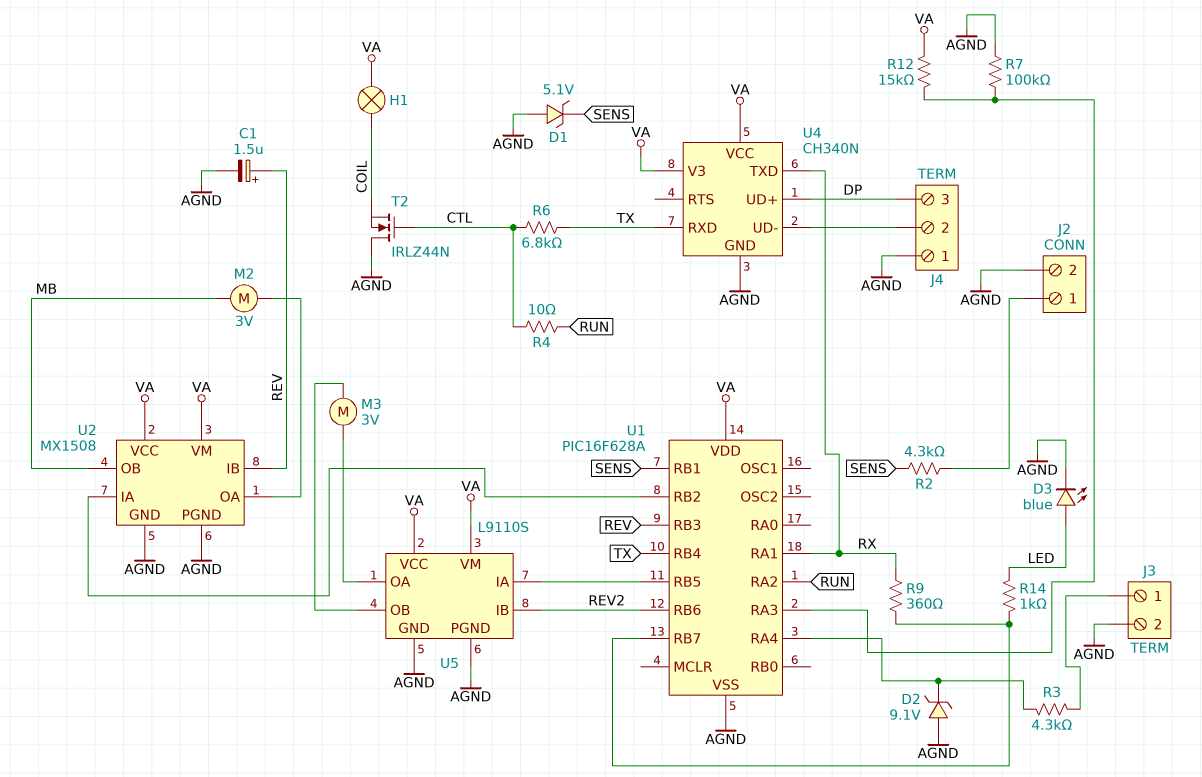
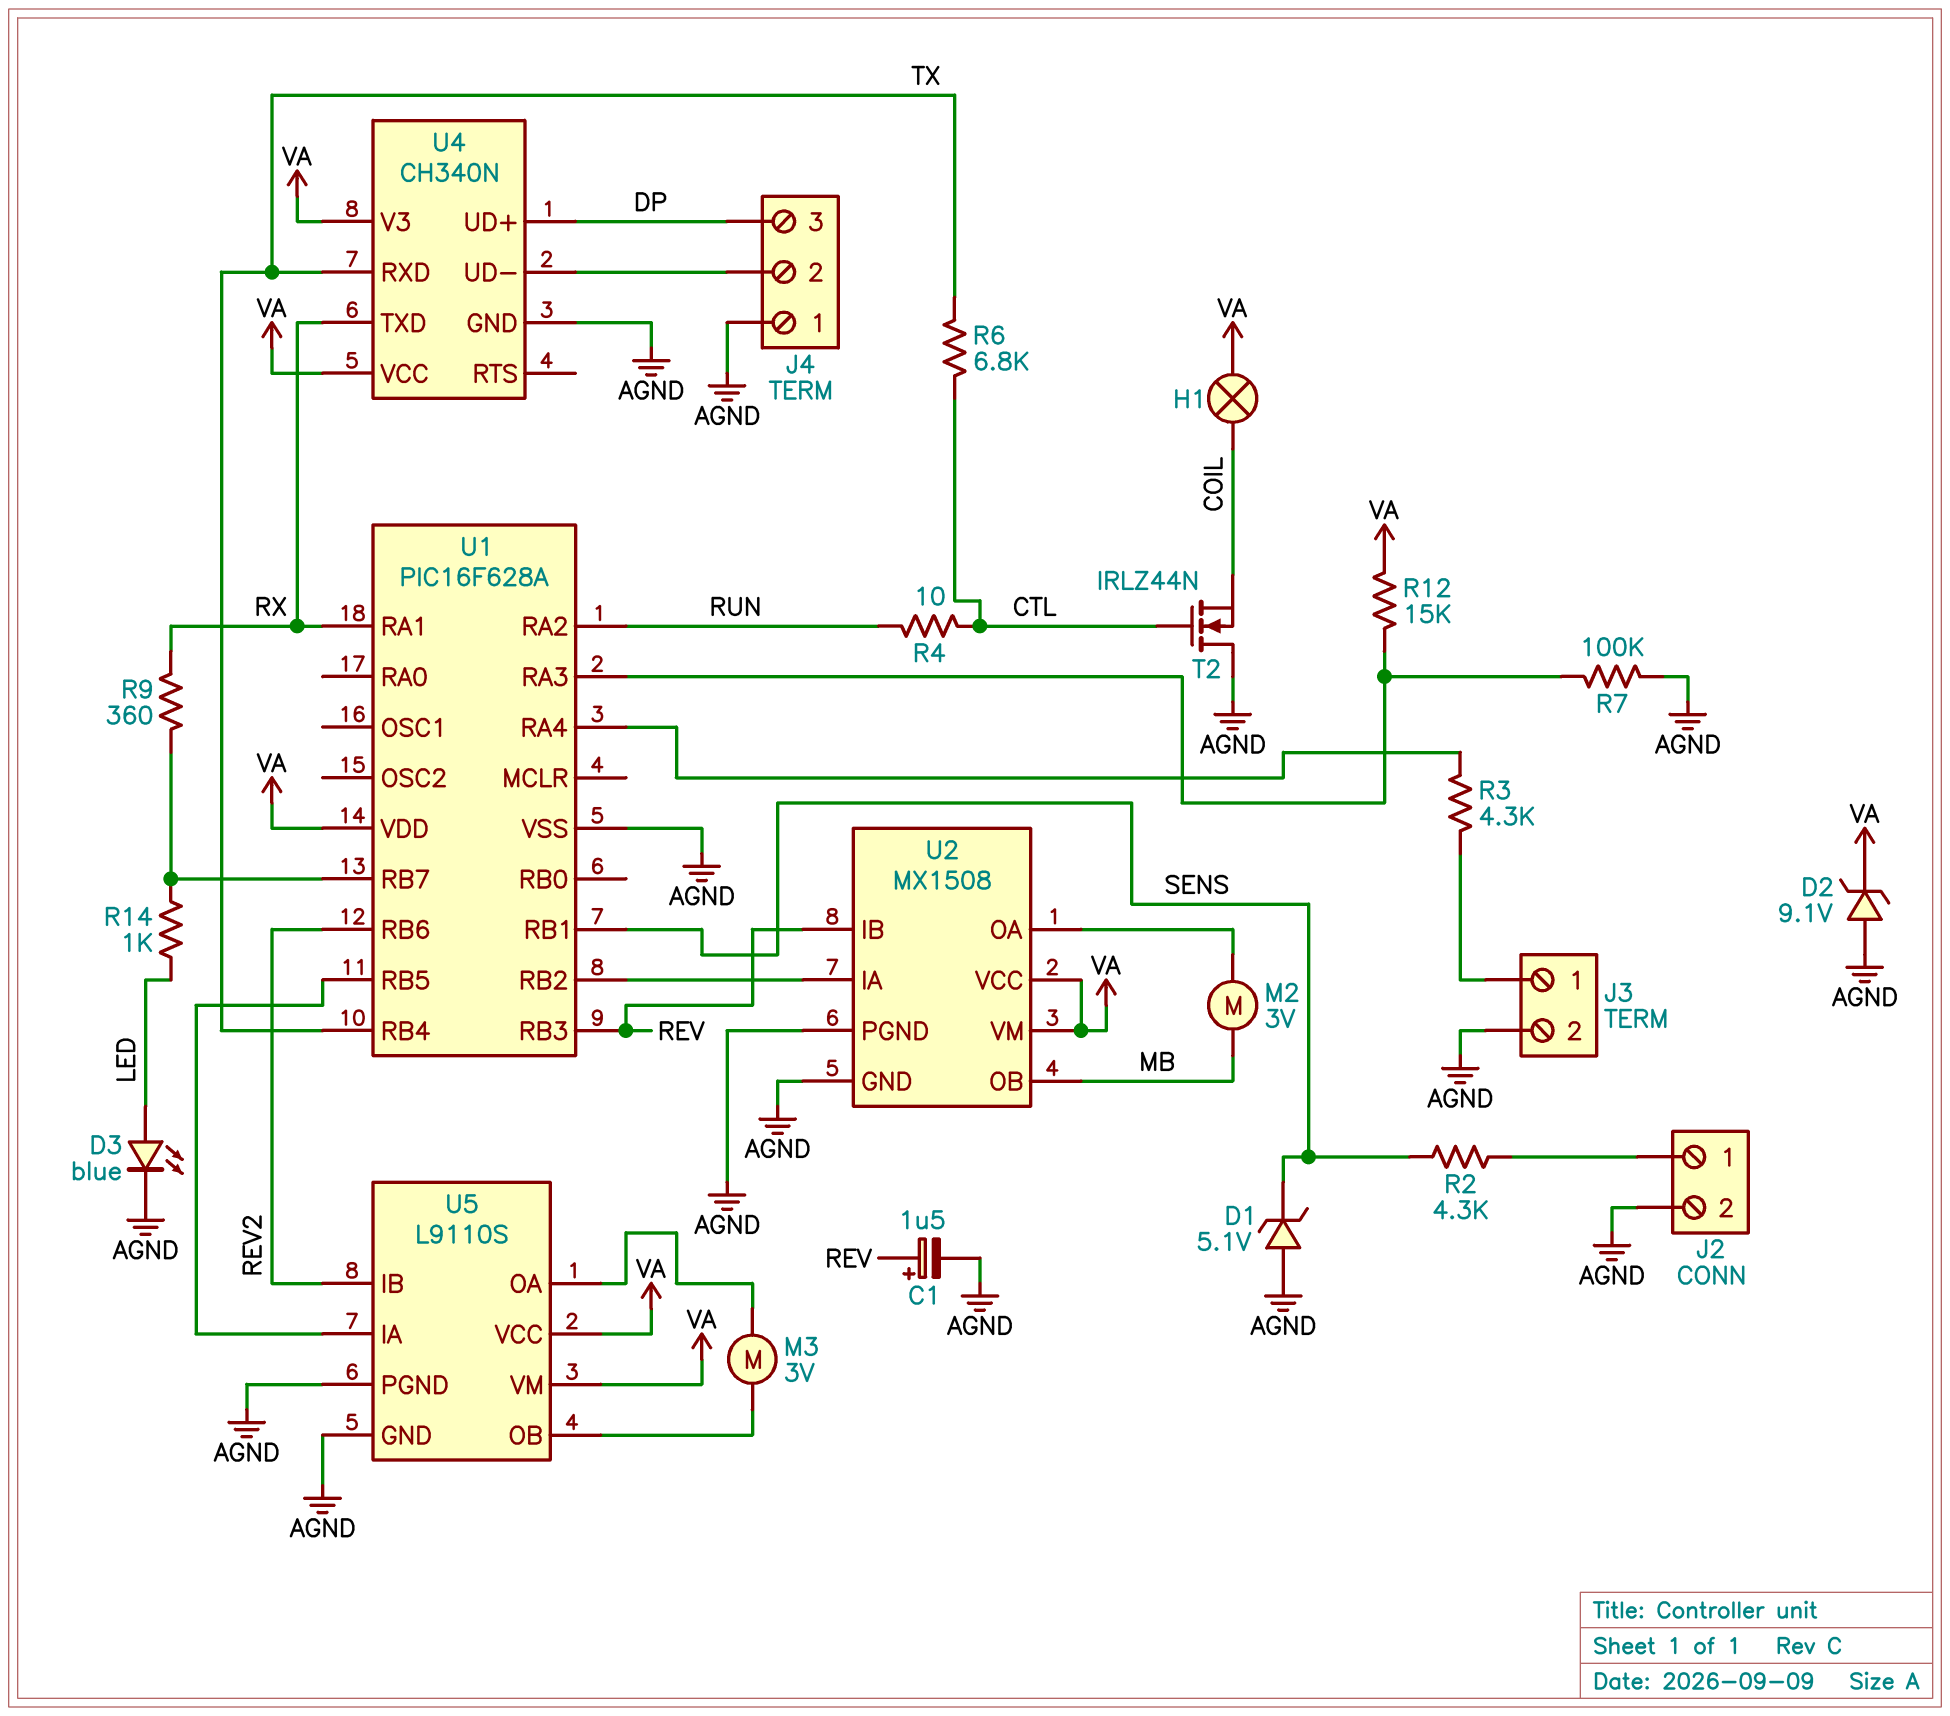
D2: zener 9.1V (A AGND, K U1/RA4) -> zener 9.1V (A AGND, K VA)

